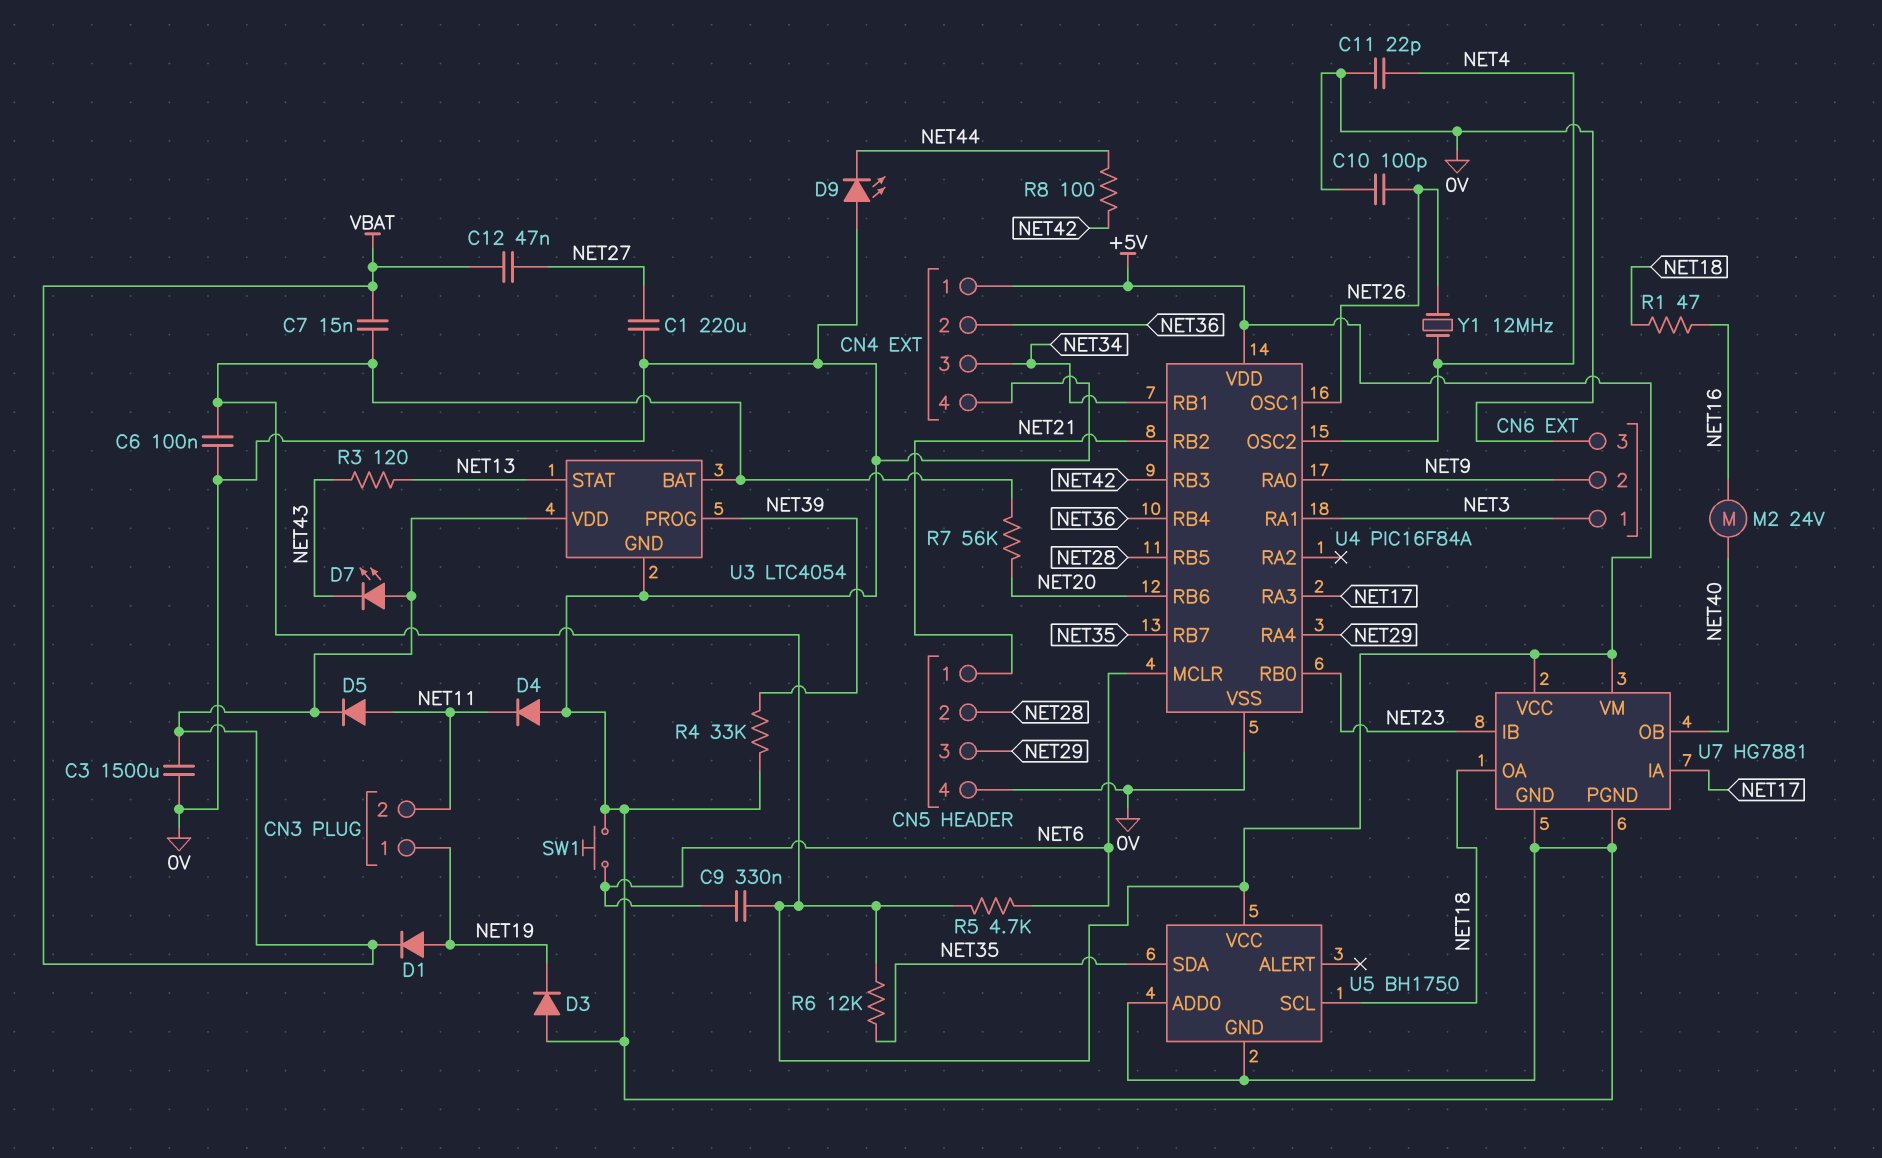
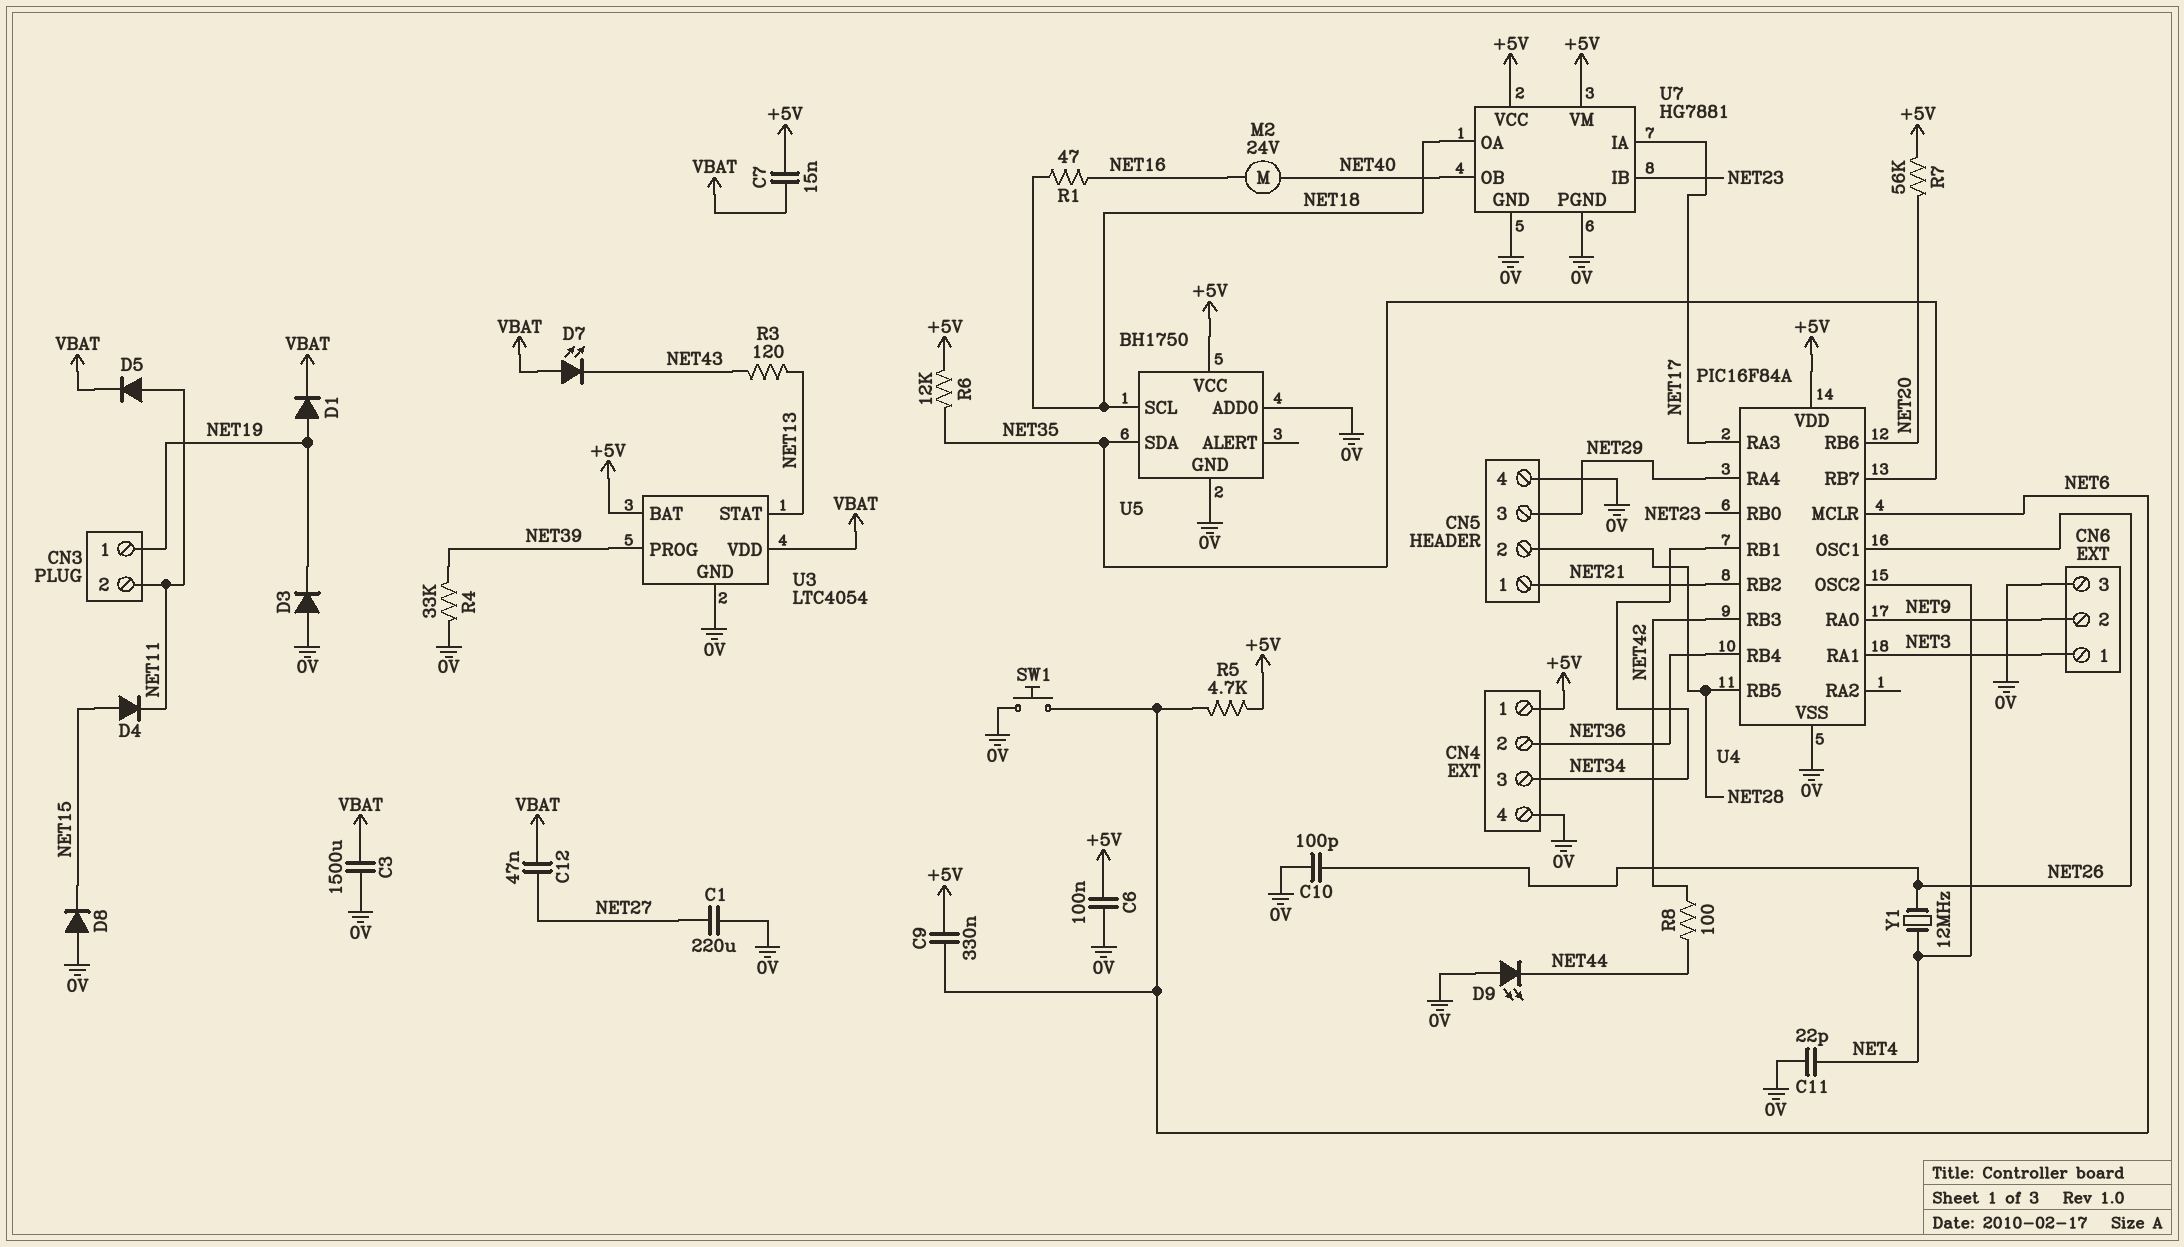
D4: diode (A 0V, K NET11) -> diode (A NET15, K NET11)
D8: none -> diode (A 0V, K NET15)

